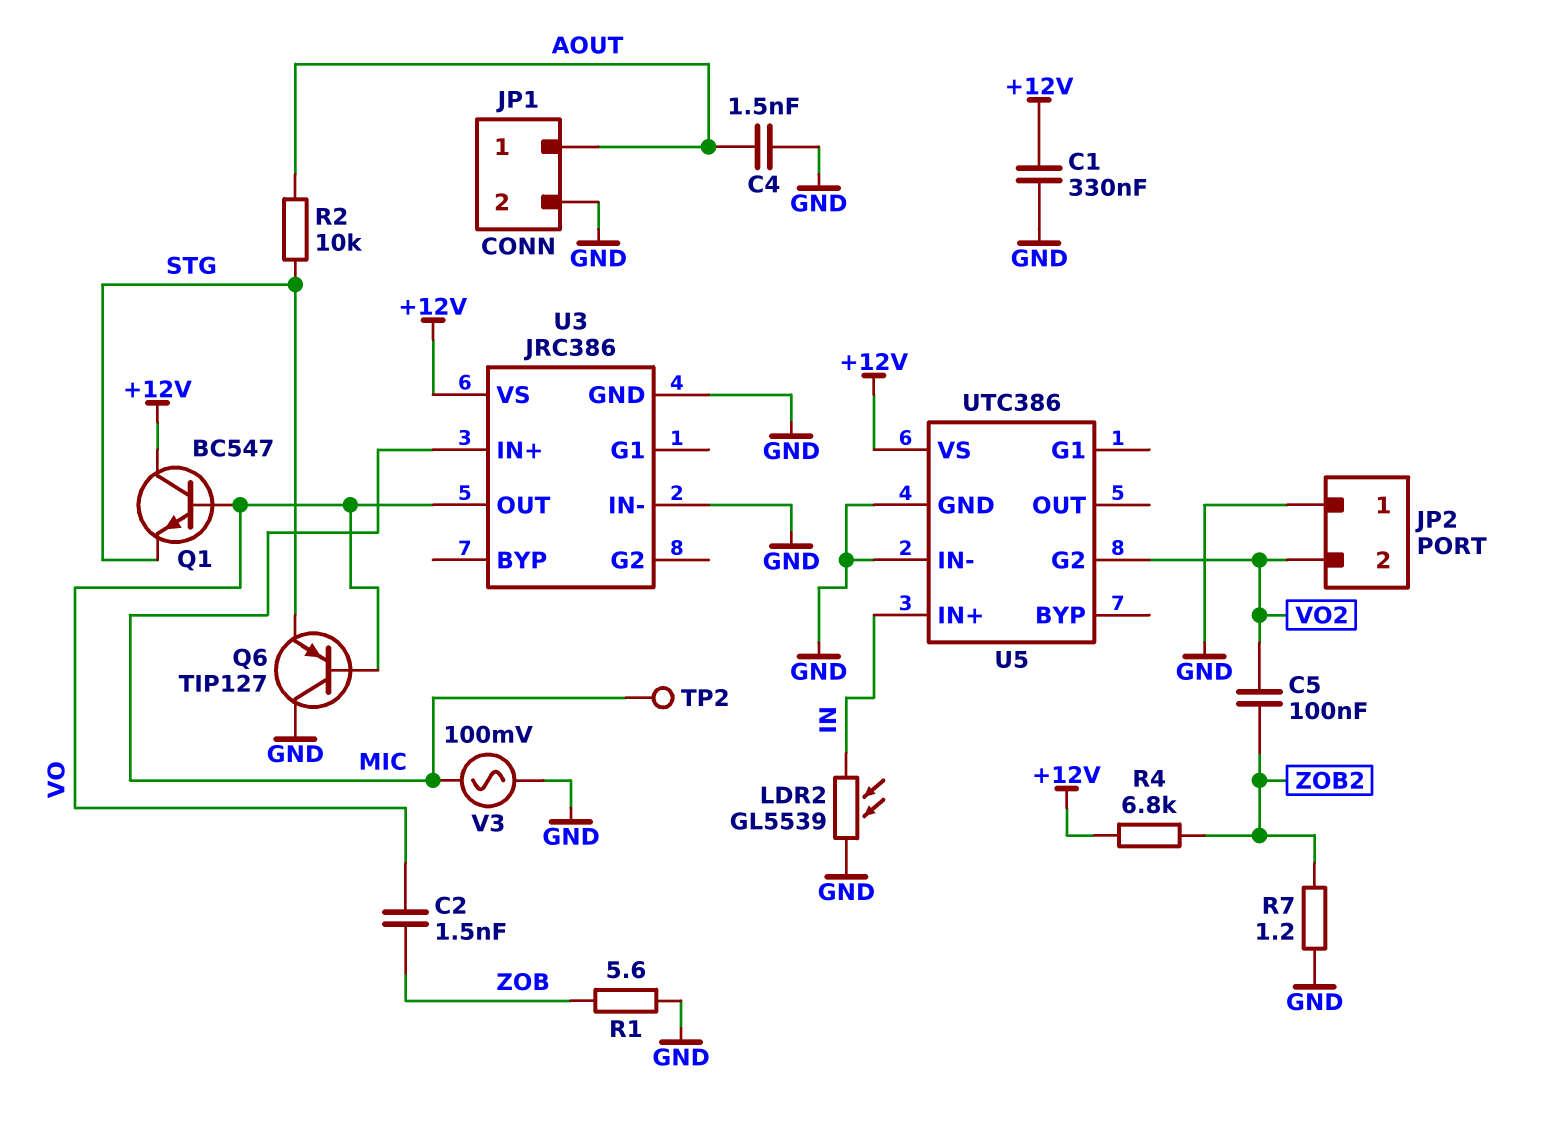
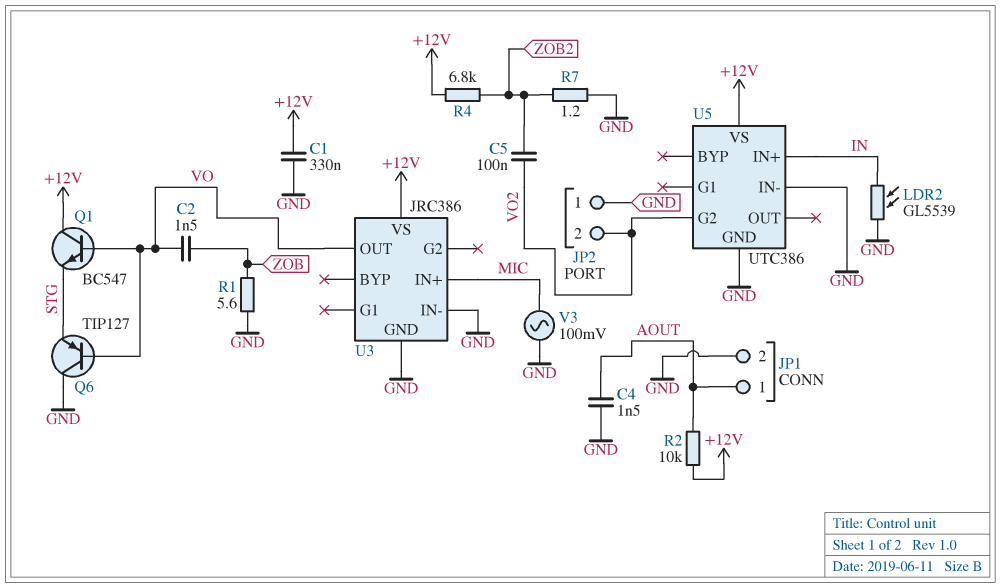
R2: 10k (AOUT, STG) -> 10k (+12V, AOUT)
TP2: test point (MIC) -> none

